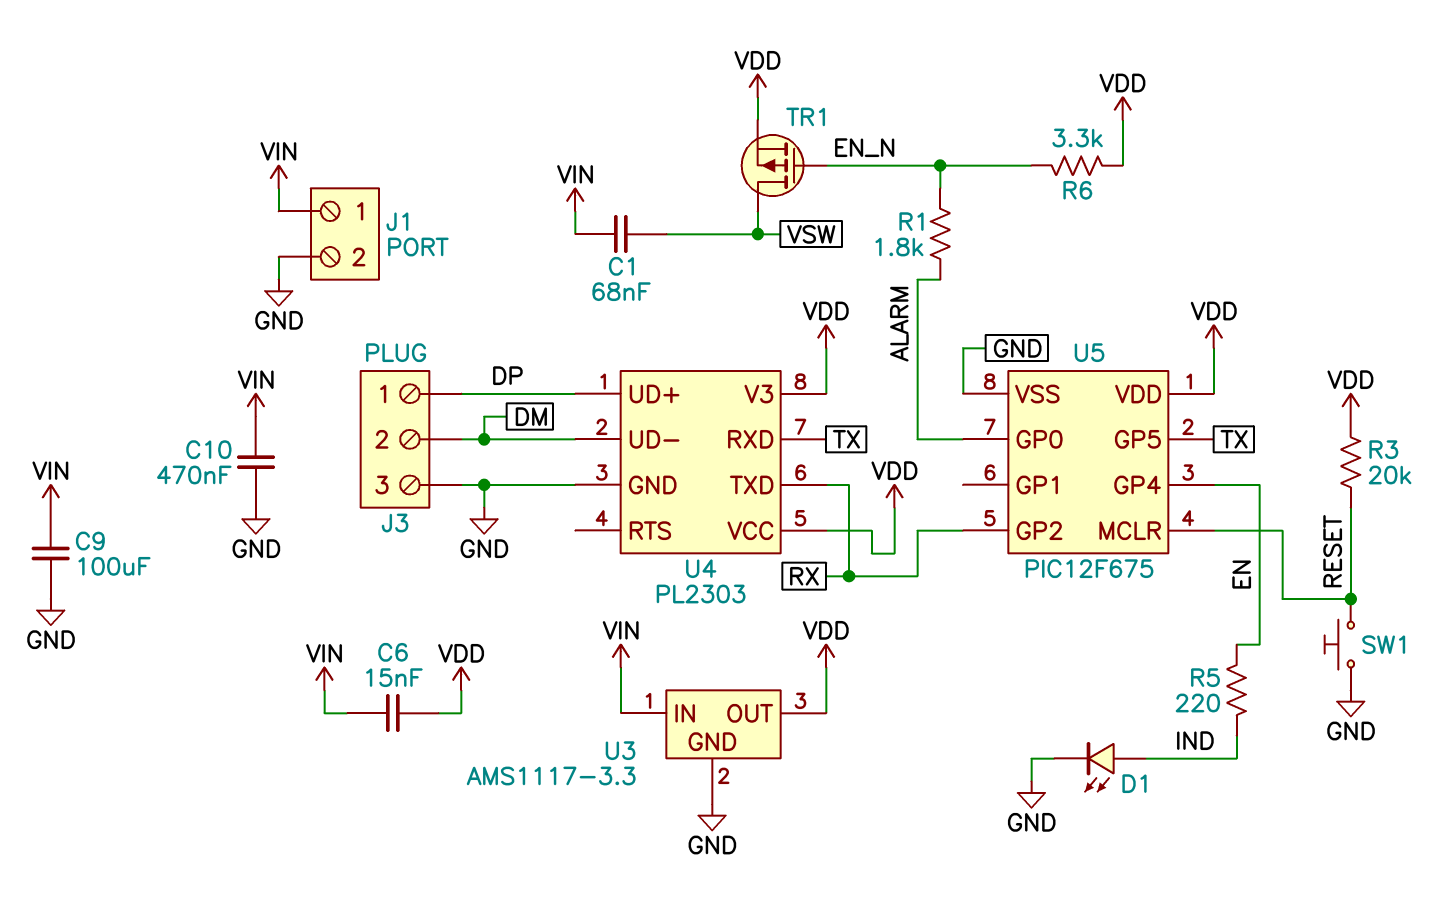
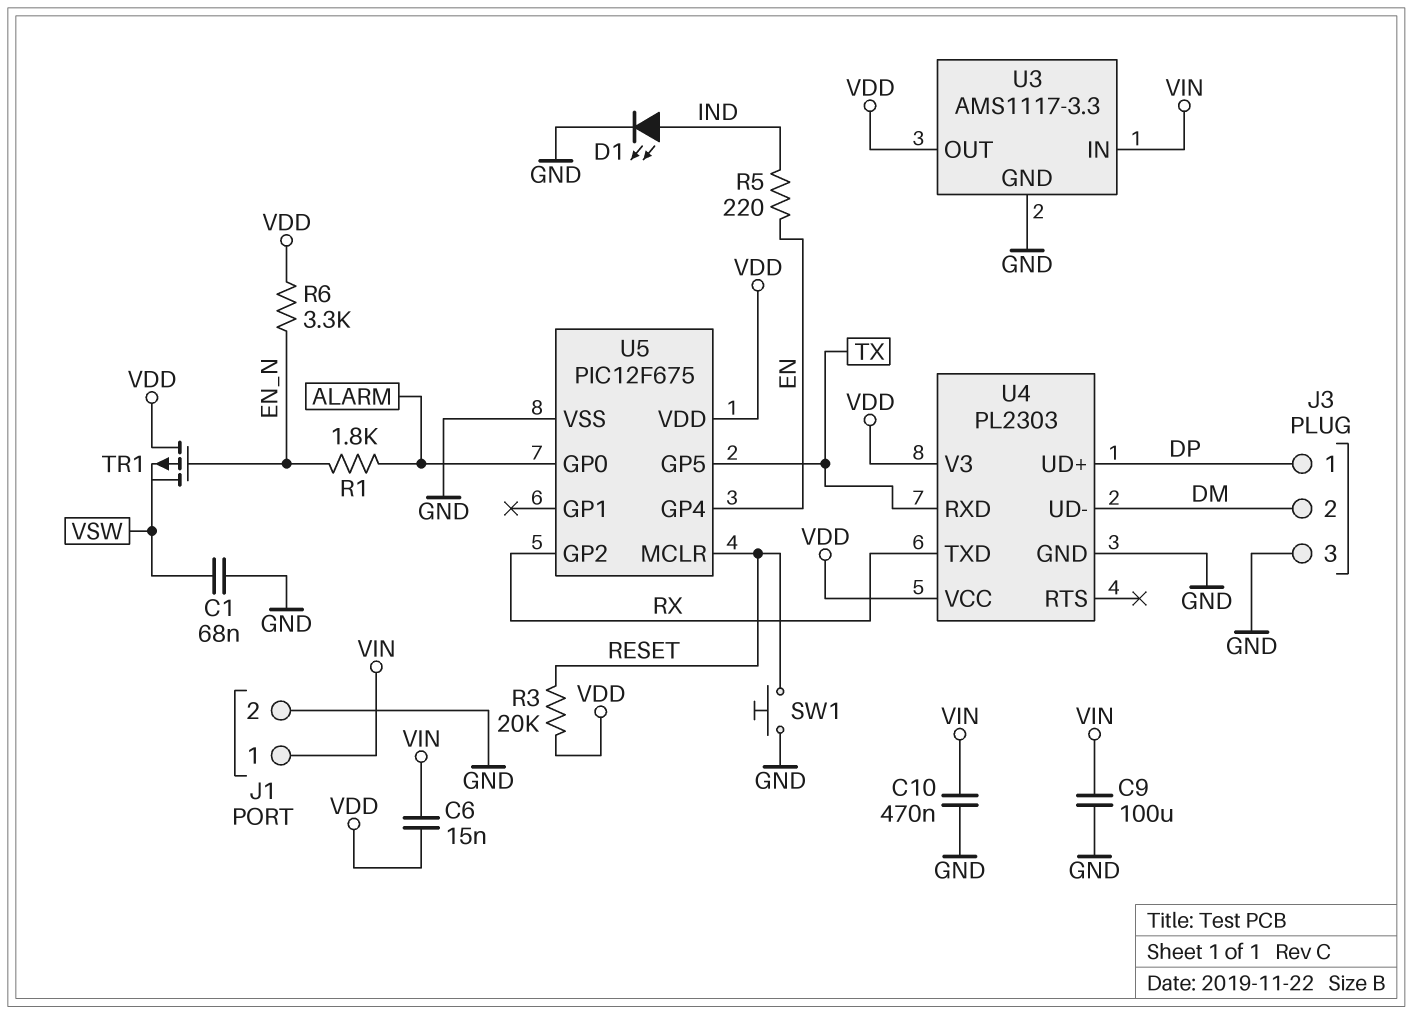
C1: 68nF (VIN, VSW) -> 68nF (GND, VSW)
TR1: PMOS (G EN_N, D VSW, S VDD) -> PMOS (G EN_N, D VDD, S VSW)

